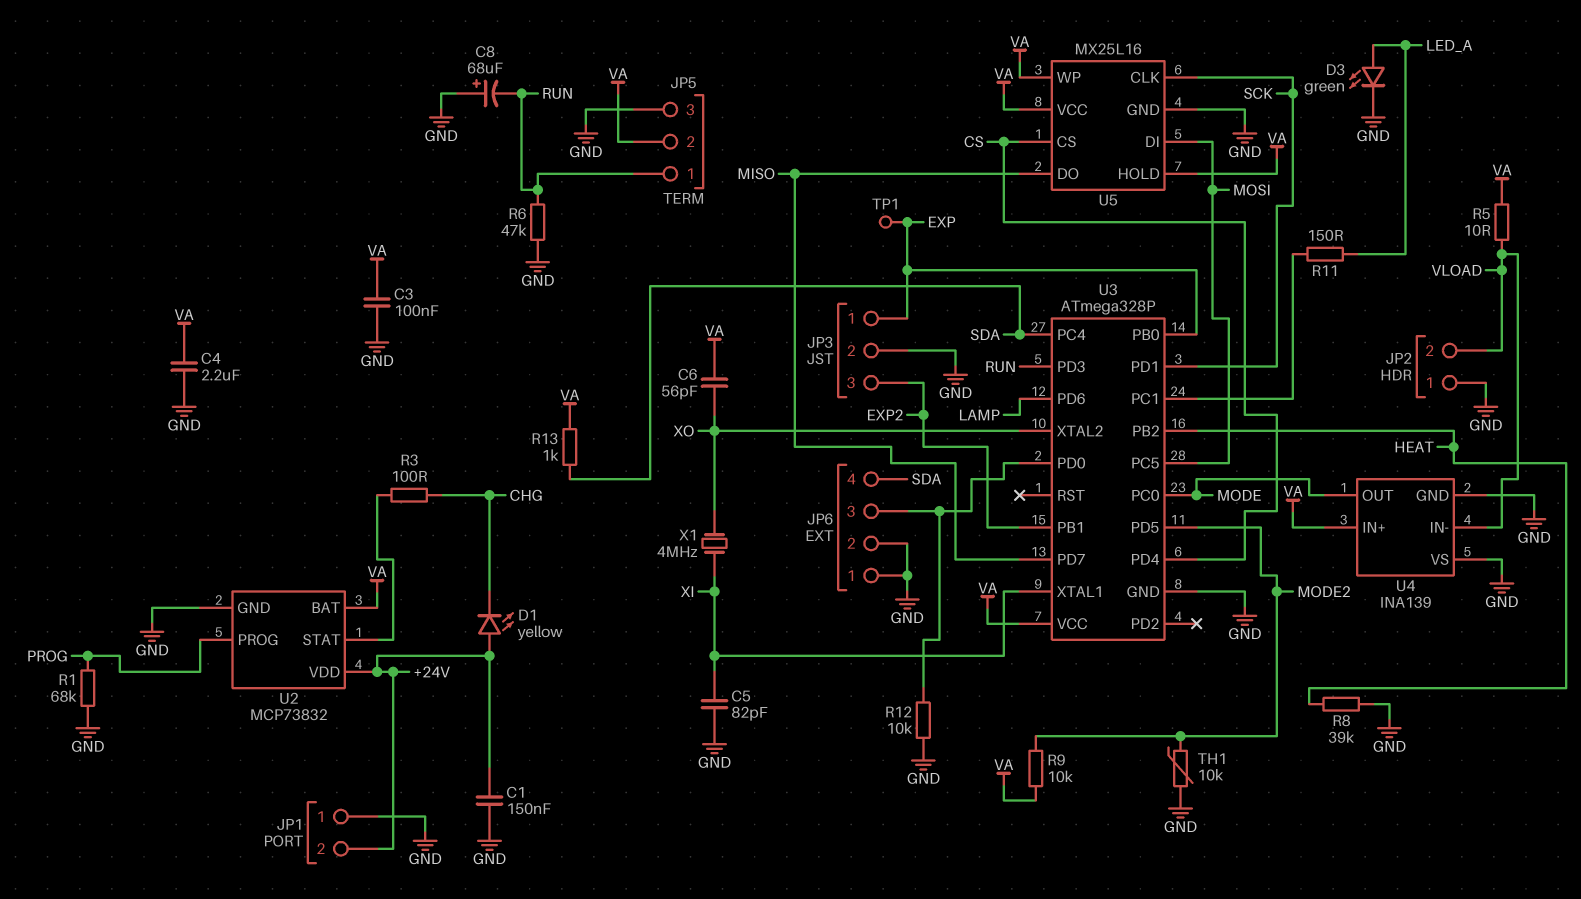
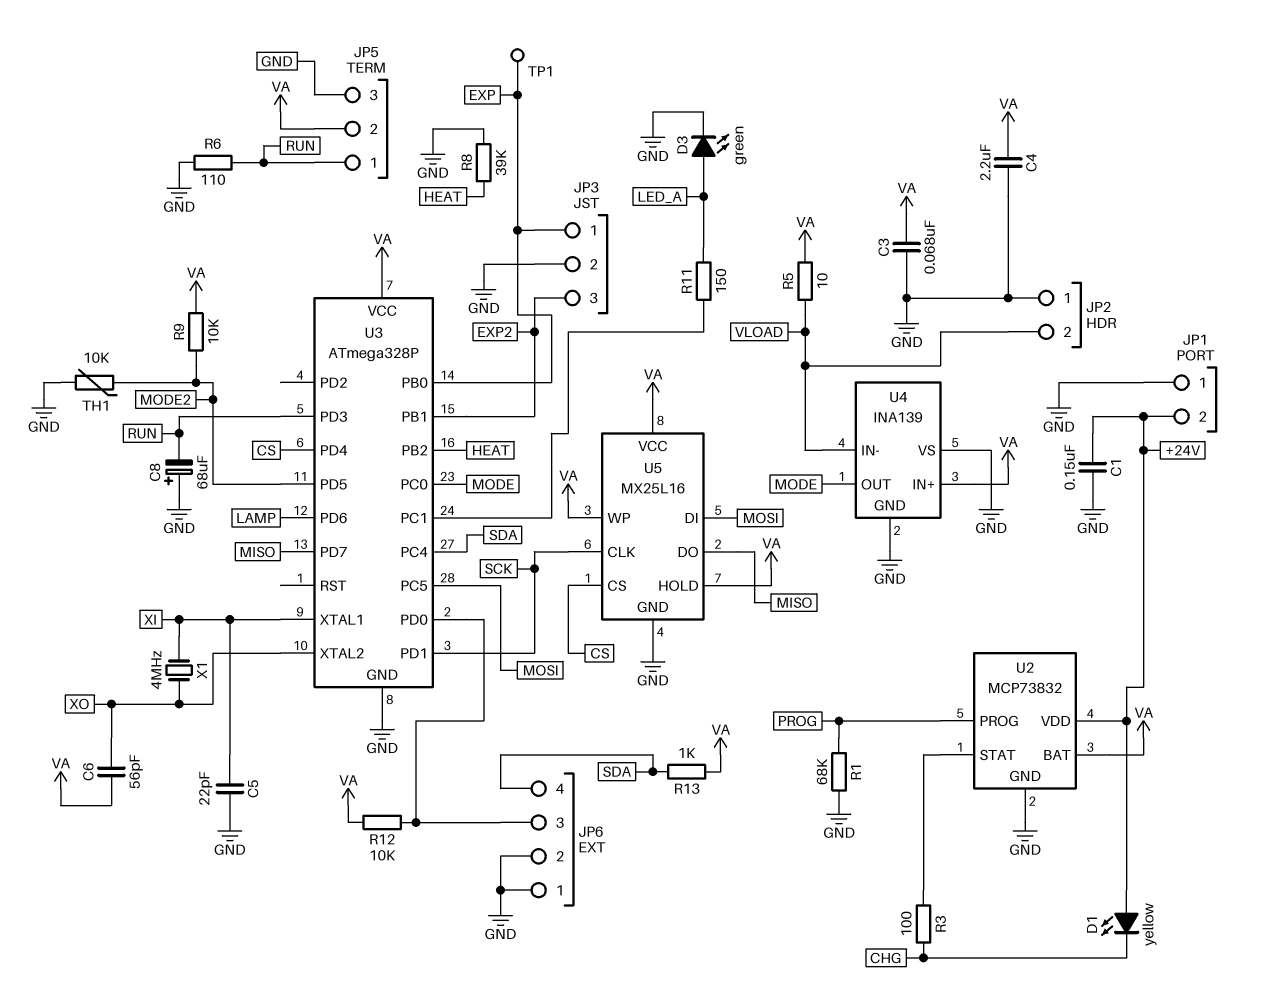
C3: 100nF (GND, VA) -> 68nF (GND, VA)
C5: 82pF (GND, XI) -> 22pF (GND, XI)
R6: 47k (GND, RUN) -> 110 (GND, RUN)
R12: 10k (GND, JP6/3) -> 10k (JP6/3, VA)

